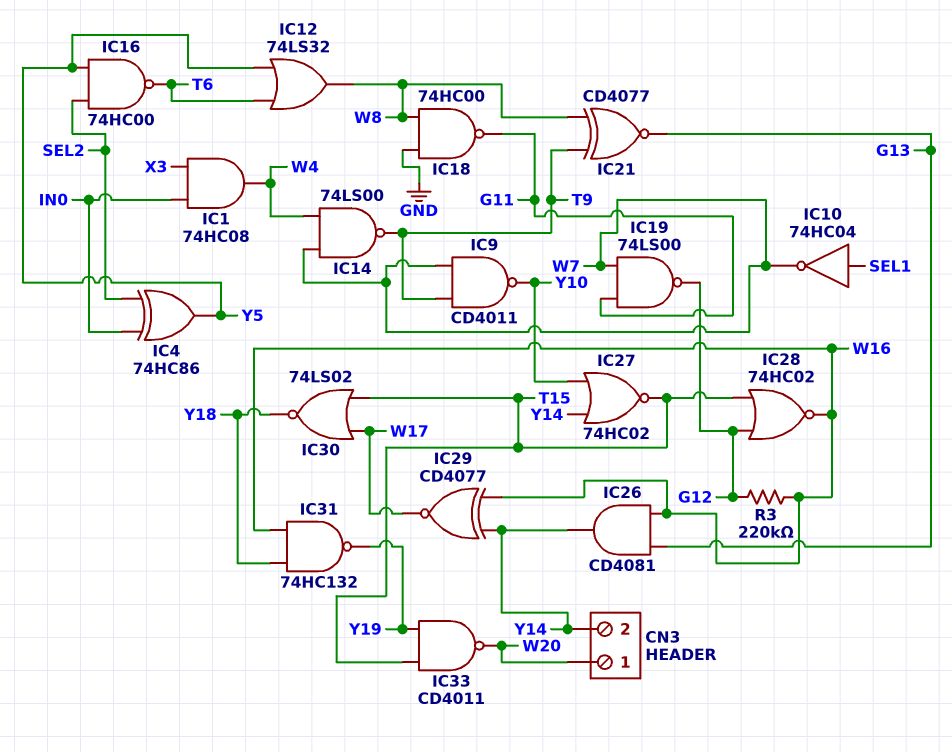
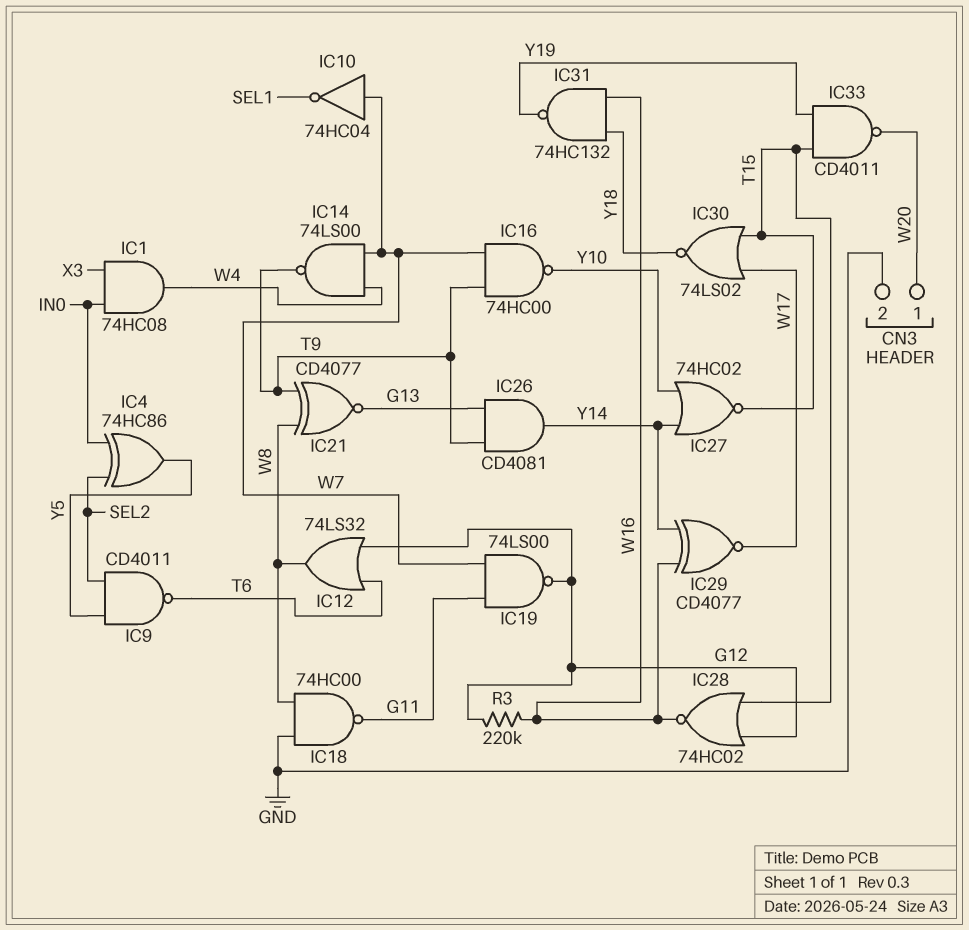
CN3 pin 2: Y14 -> GND
IC9: NAND CD4011 (in T9, in W7, out Y10) -> NAND CD4011 (in SEL2, in Y5, out T6)
IC10: NOT 74HC04 (in SEL1, out W7) -> NOT 74HC04 (in W7, out SEL1)
IC12: OR 74LS32 (in T6, in Y5, out W8) -> OR 74LS32 (in G12, in T6, out W8)
IC16: NAND 74HC00 (in SEL2, in Y5, out T6) -> NAND 74HC00 (in T9, in W7, out Y10)
IC26: AND CD4081 (in G13, in W16, out Y14) -> AND CD4081 (in G13, in T9, out Y14)

